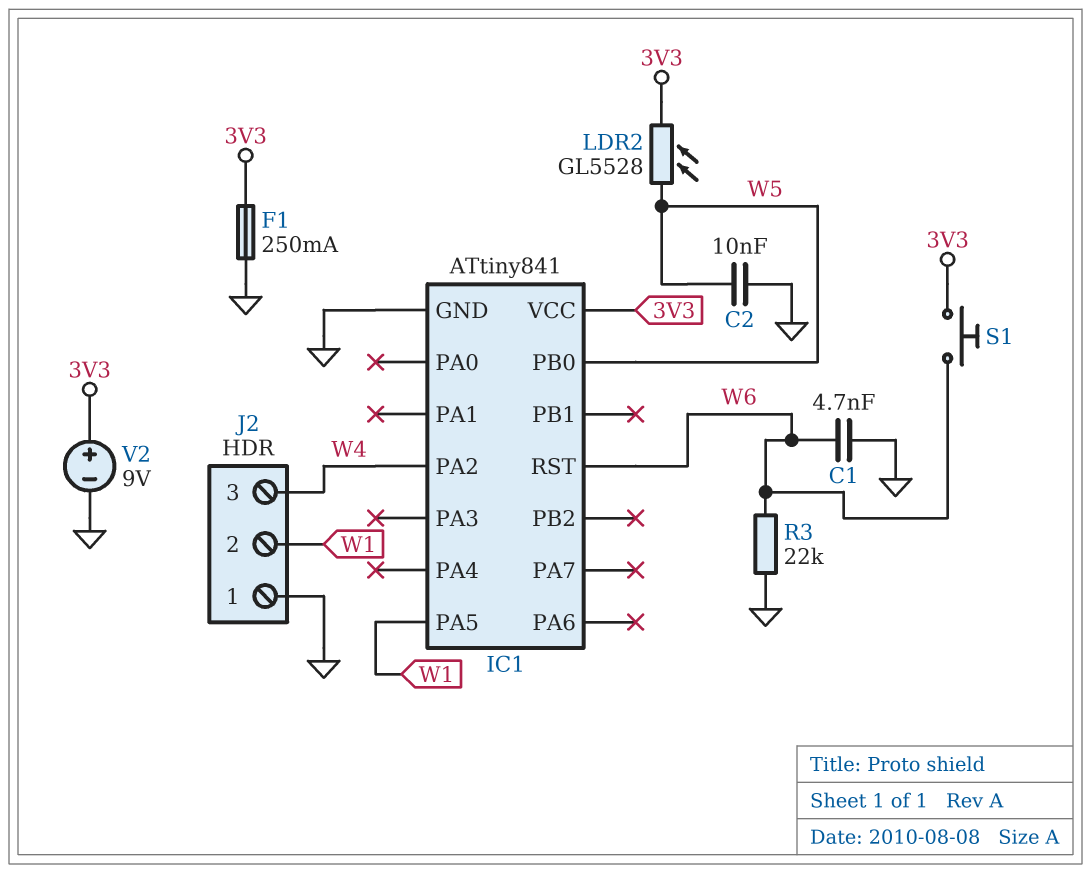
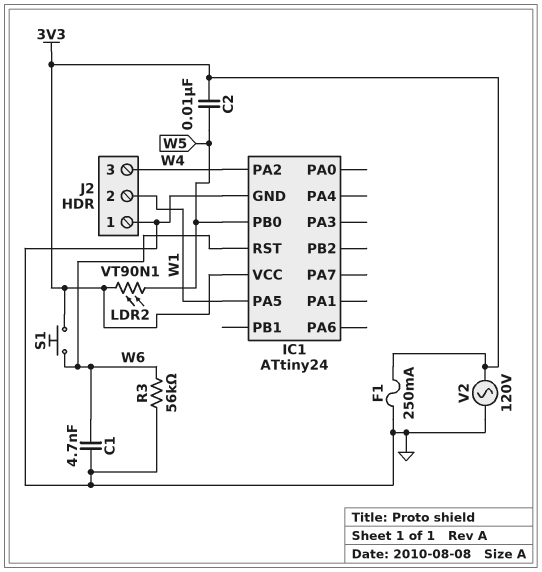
C2: 10nF (GND, W5) -> 10nF (3V3, W5)
IC1: ATtiny841 -> ATtiny24
LDR2: GL5528 (3V3, W5) -> VT90N1 (3V3, W5)
R3: 22k (GND, W6) -> 56k (GND, W6)
V2: 9V (plus 3V3, minus GND) -> AC 120V (3V3, GND)

